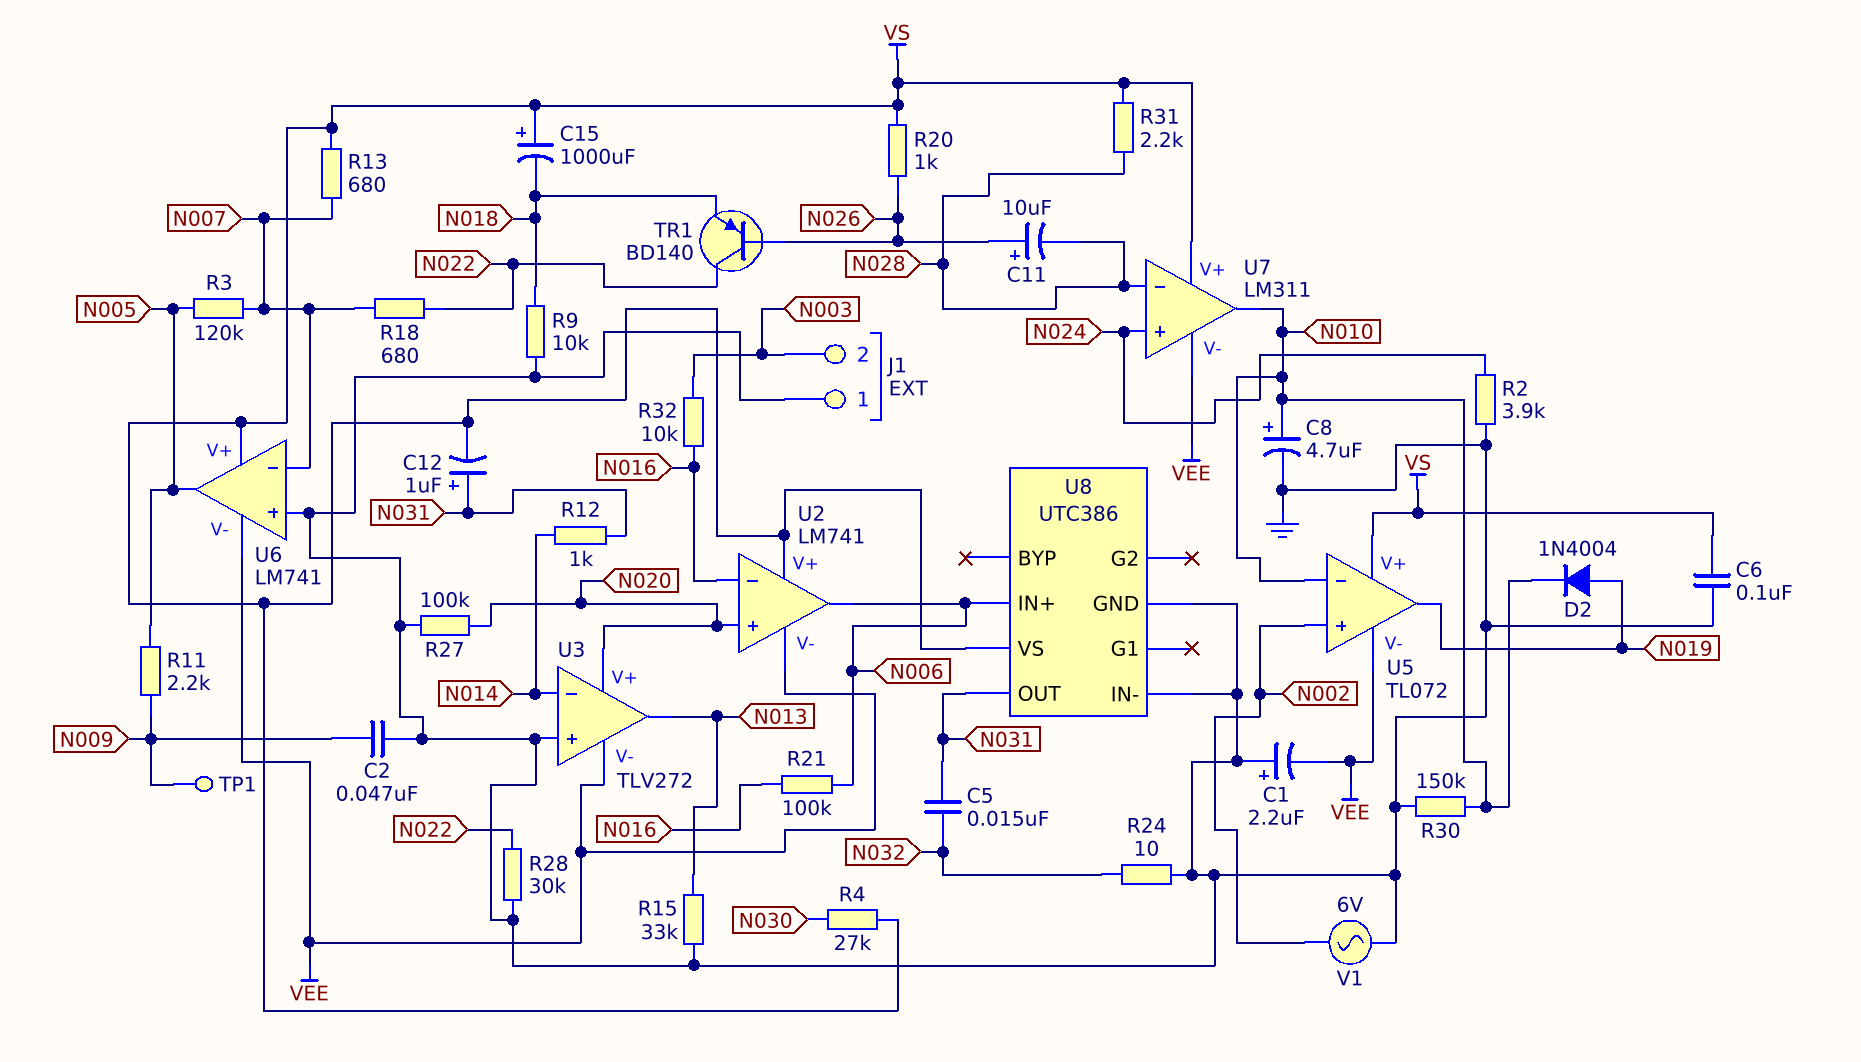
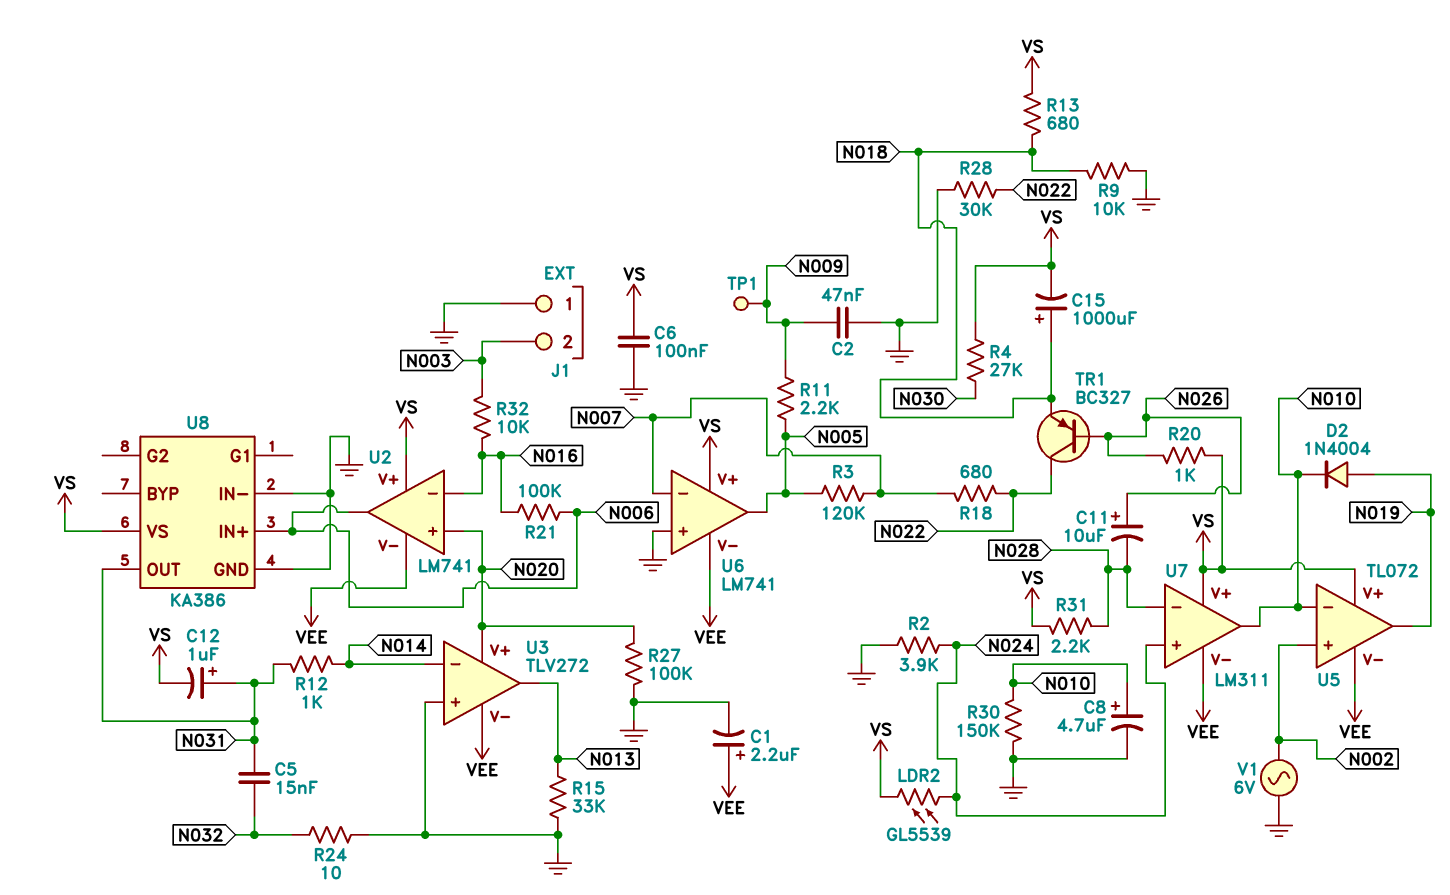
C1: 2.2uF (plus GND, minus VEE) -> 2.2uF (plus VEE, minus GND)
C15: 1000uF (plus VS, minus N018) -> 1000uF (plus N018, minus VS)
LDR2: none -> GL5539 (N024, VS)
R13: 680 (N007, VS) -> 680 (N018, VS)
TR1: PNP BD140 (B N026, C N022, E N018) -> PNP BC327 (B N026, C N022, E N018)
U8: UTC386 -> KA386

